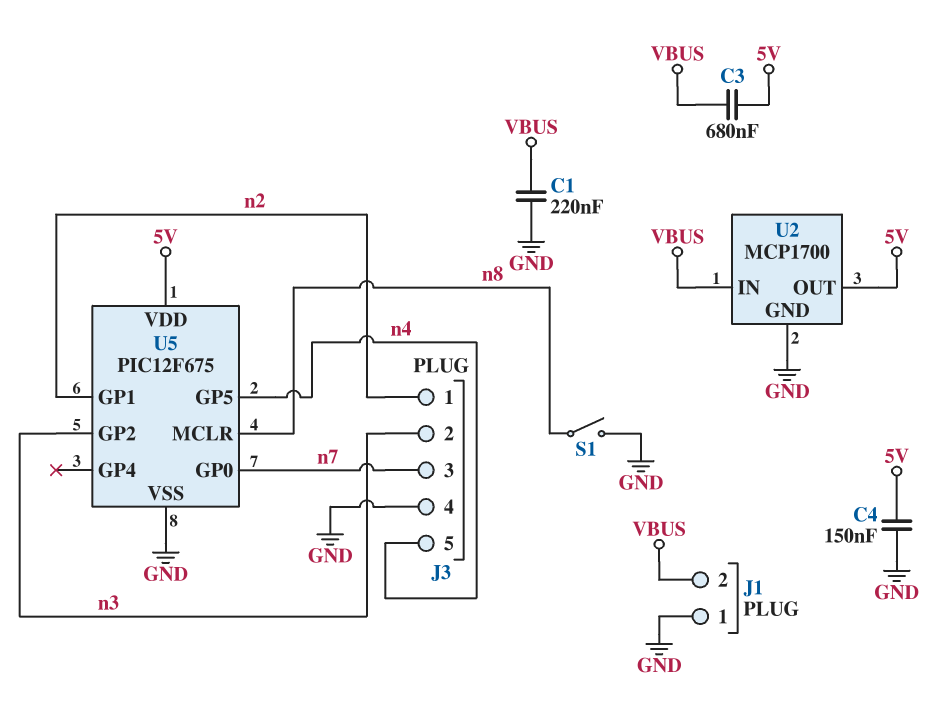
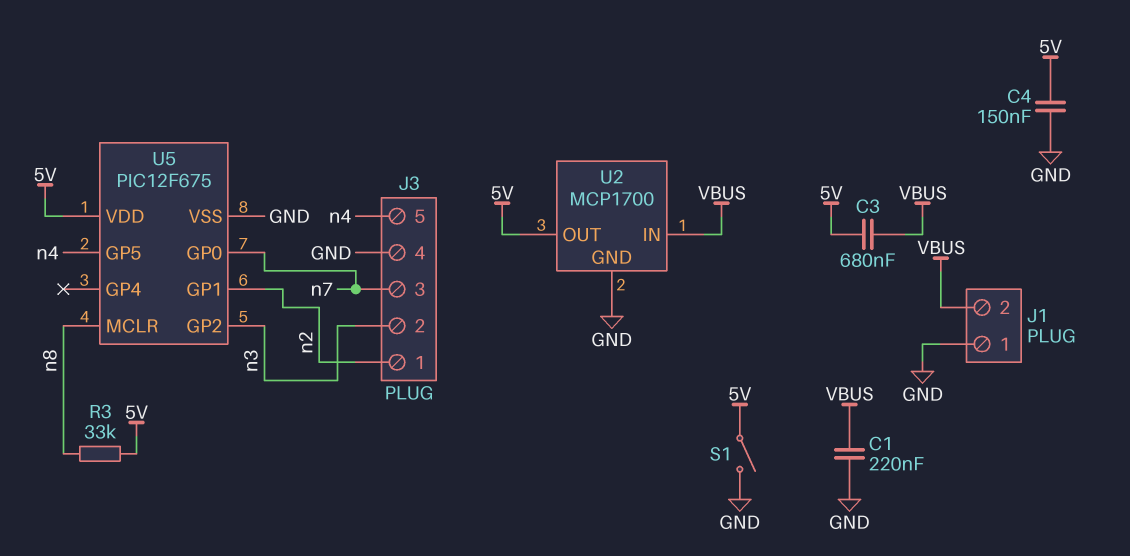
R3: none -> 33k (5V, n8)
S1: switch (GND, n8) -> switch (5V, GND)

